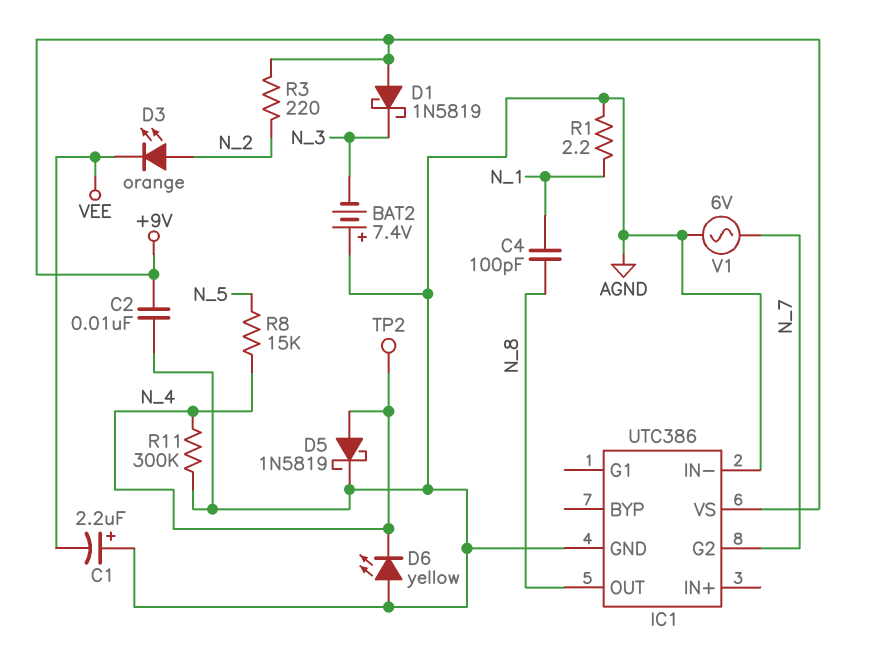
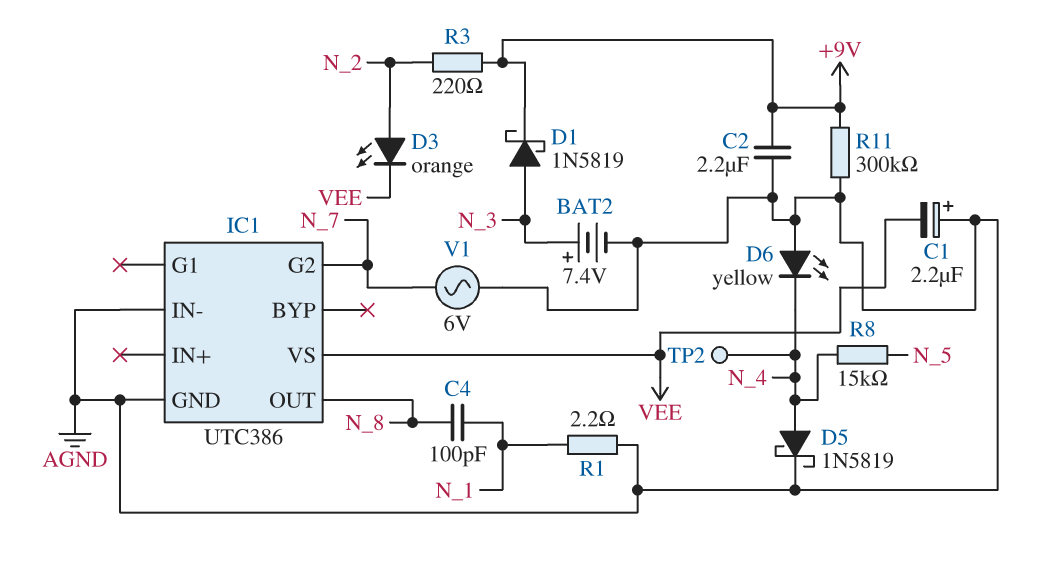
BAT2: 7.4V (plus AGND, minus N_3) -> 7.4V (plus N_3, minus AGND)
C2: 10nF (+9V, AGND) -> 2.2uF (+9V, AGND)
D1: schottky 1N5819 (A +9V, K N_3) -> schottky 1N5819 (A N_3, K +9V)
IC1 pin VS: +9V -> VEE
R11: 300k (AGND, N_4) -> 300k (+9V, AGND)

